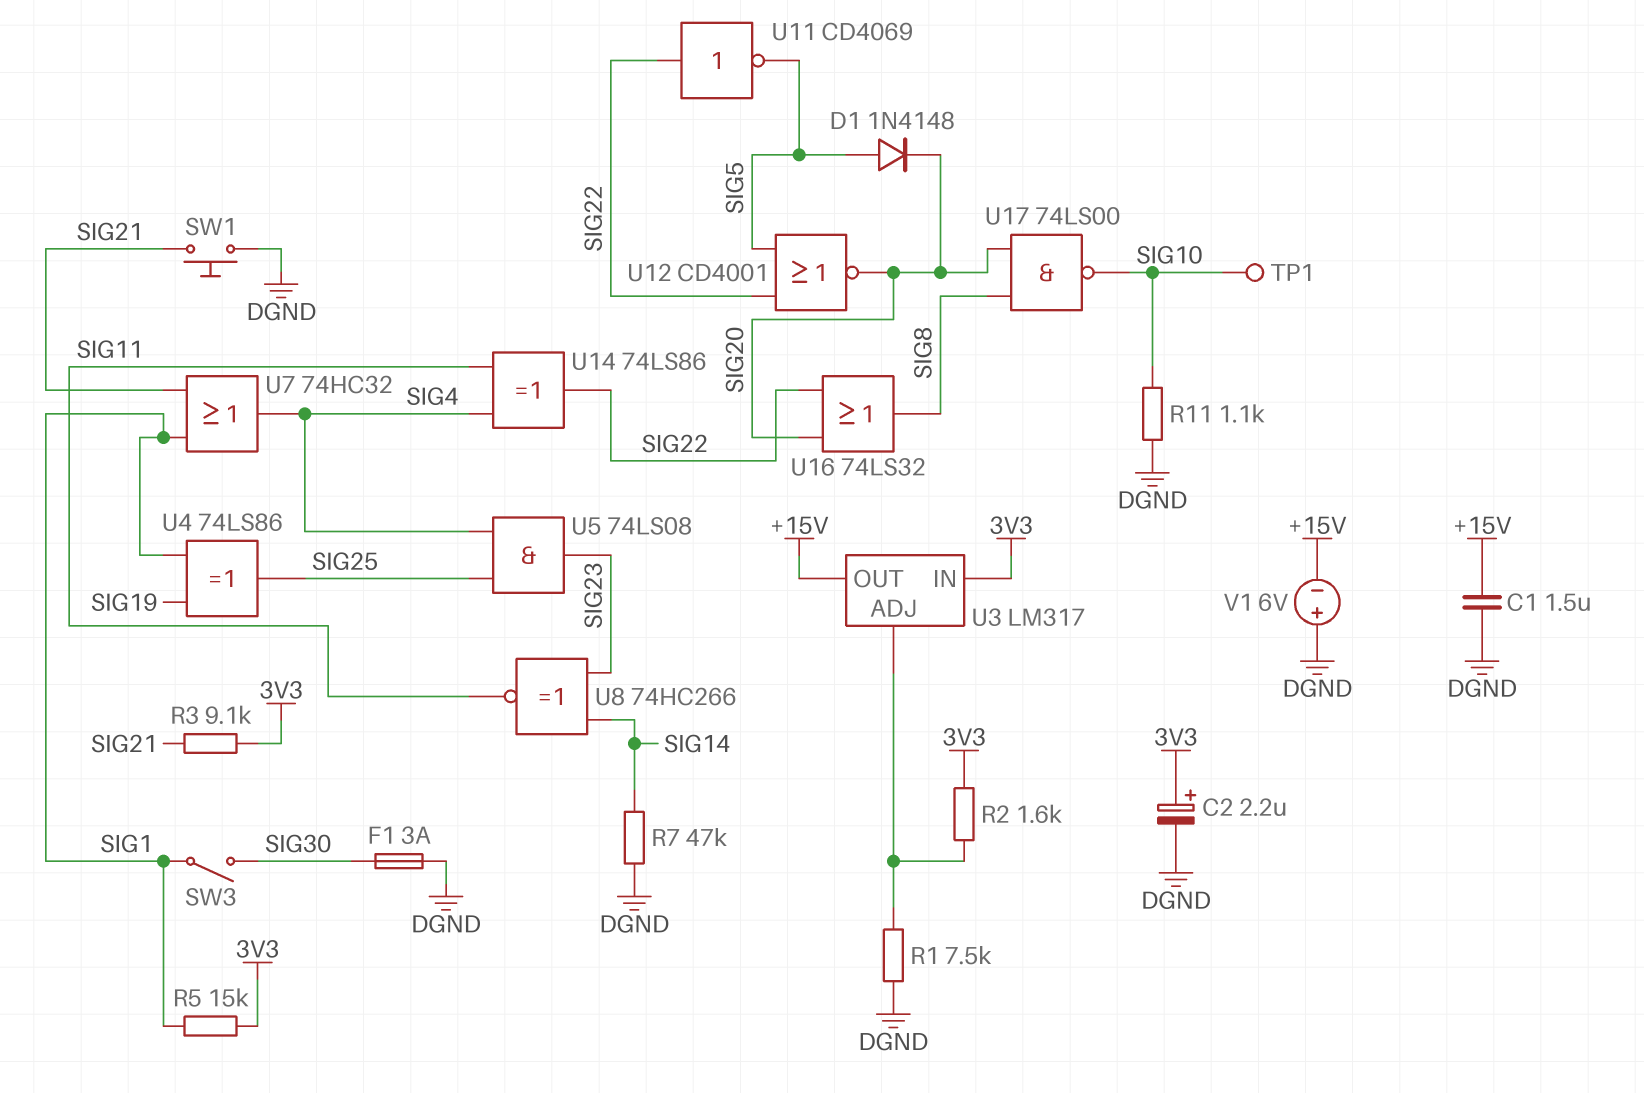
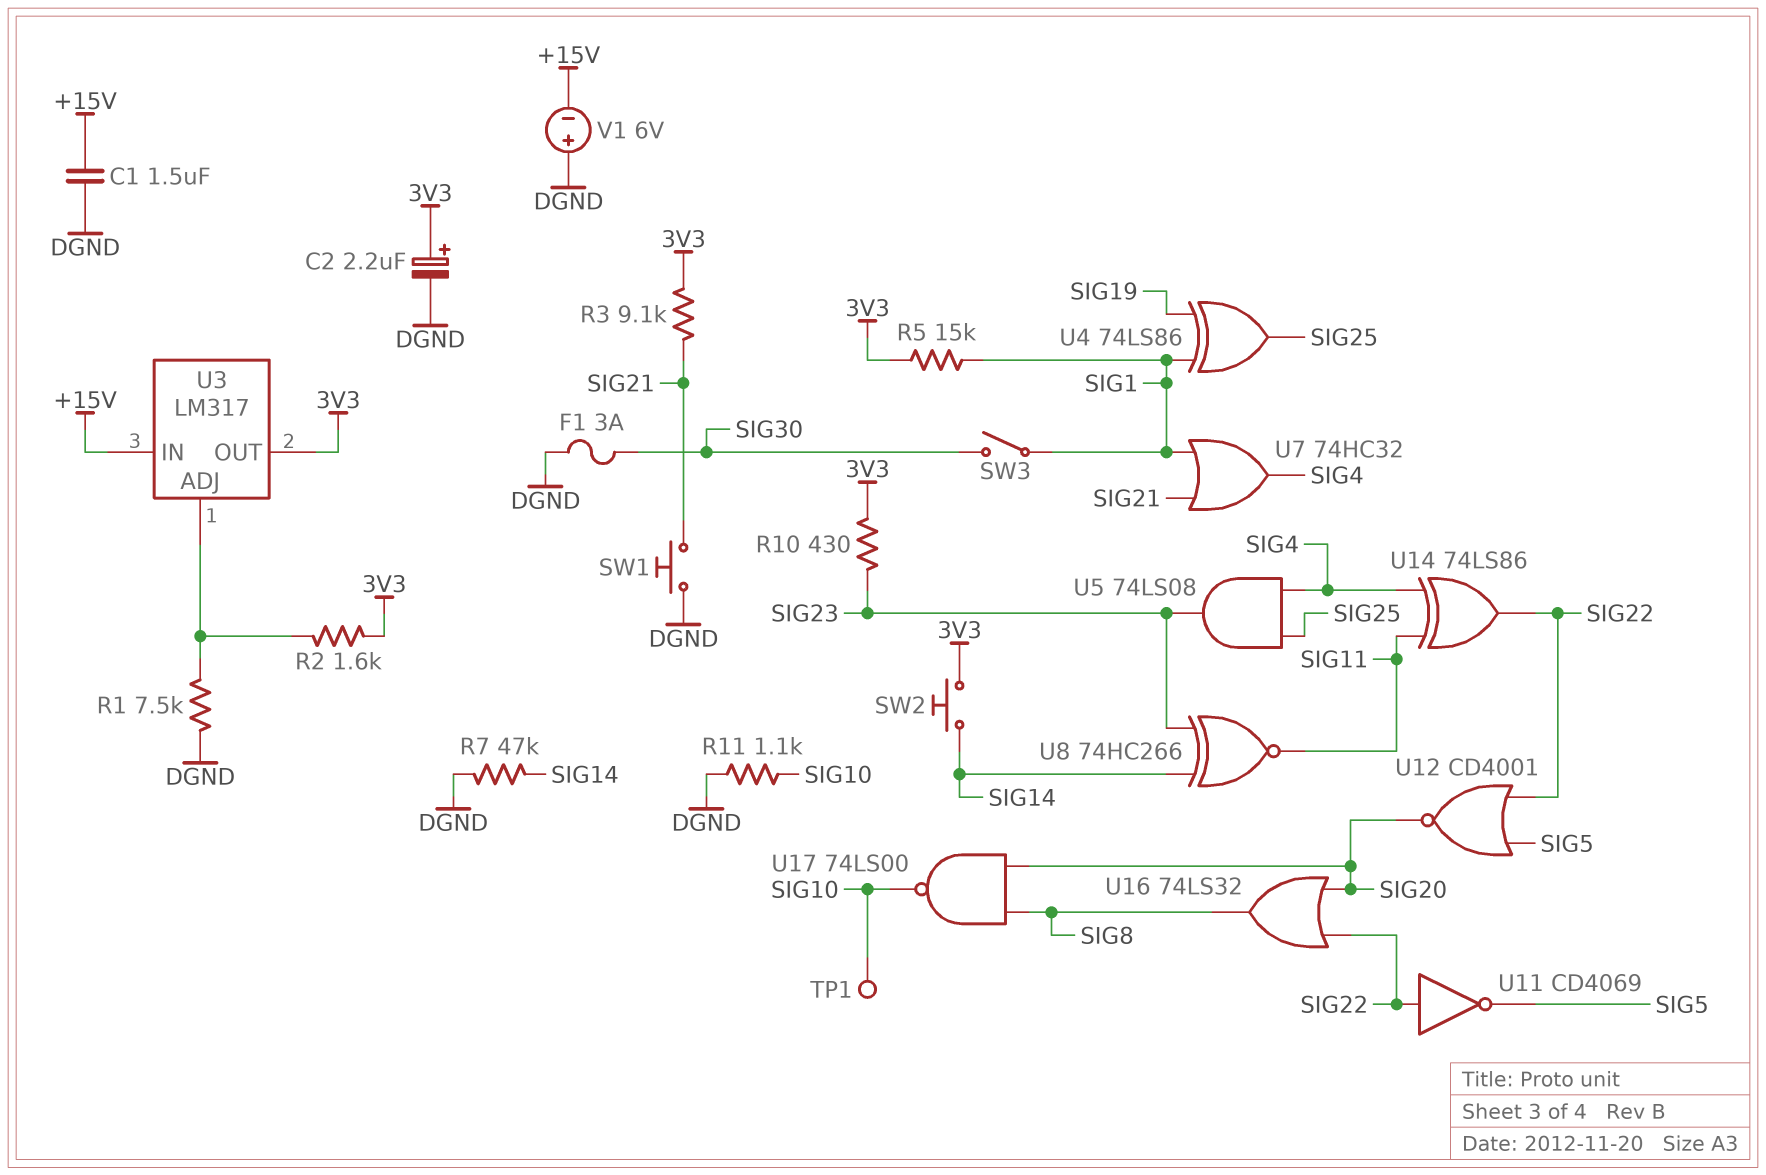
D1: diode 1N4148 (A SIG5, K SIG20) -> none
R10: none -> 430 (3V3, SIG23)
SW2: none -> button (3V3, SIG14)
U3 pin IN: 3V3 -> +15V
U3 pin OUT: +15V -> 3V3

